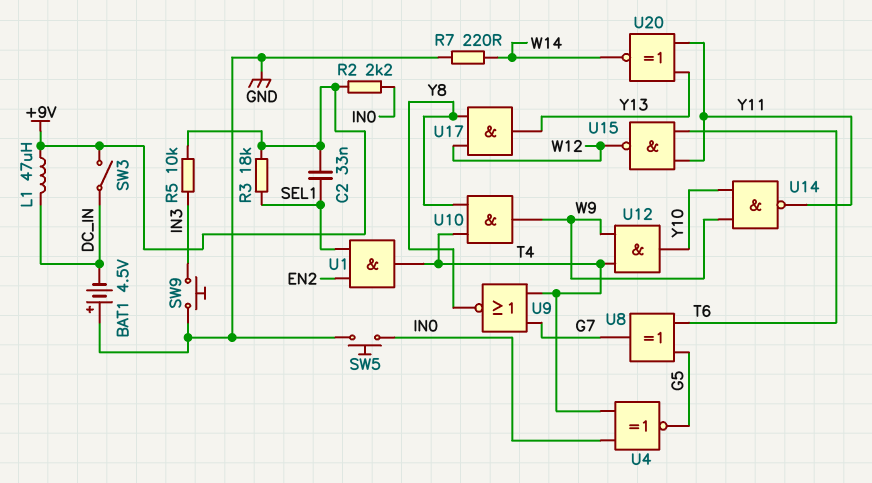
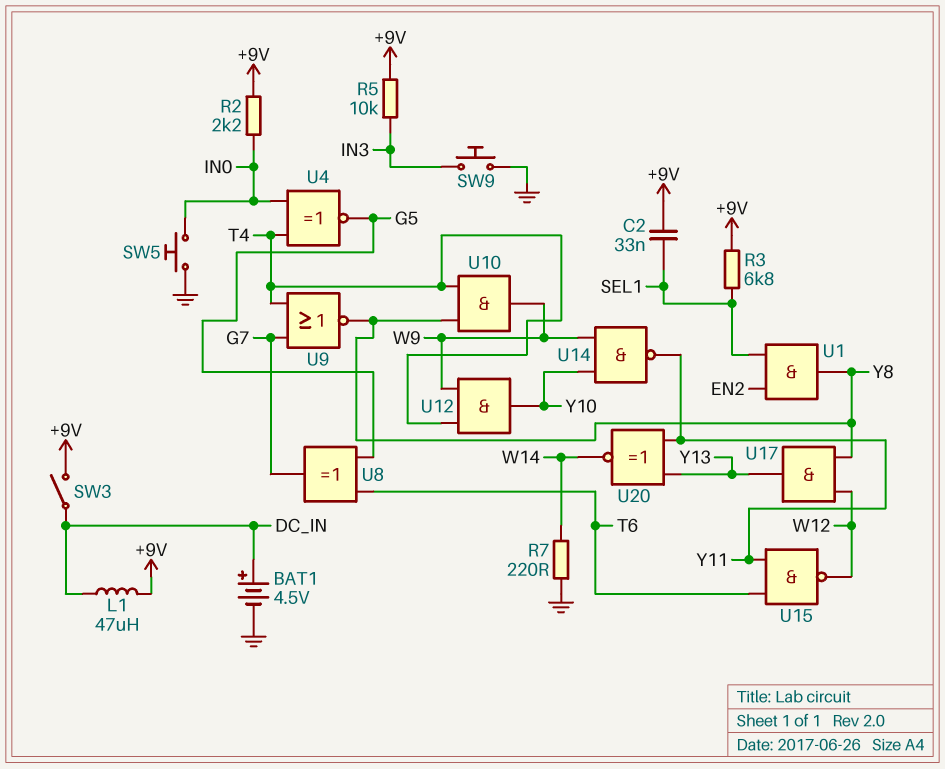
BAT1: 4.5V (plus GND, minus DC_IN) -> 4.5V (plus DC_IN, minus GND)
R3: 18k (+9V, SEL1) -> 6.8k (+9V, SEL1)
U1: AND (in EN2, in SEL1, out T4) -> AND (in EN2, in SEL1, out Y8)

